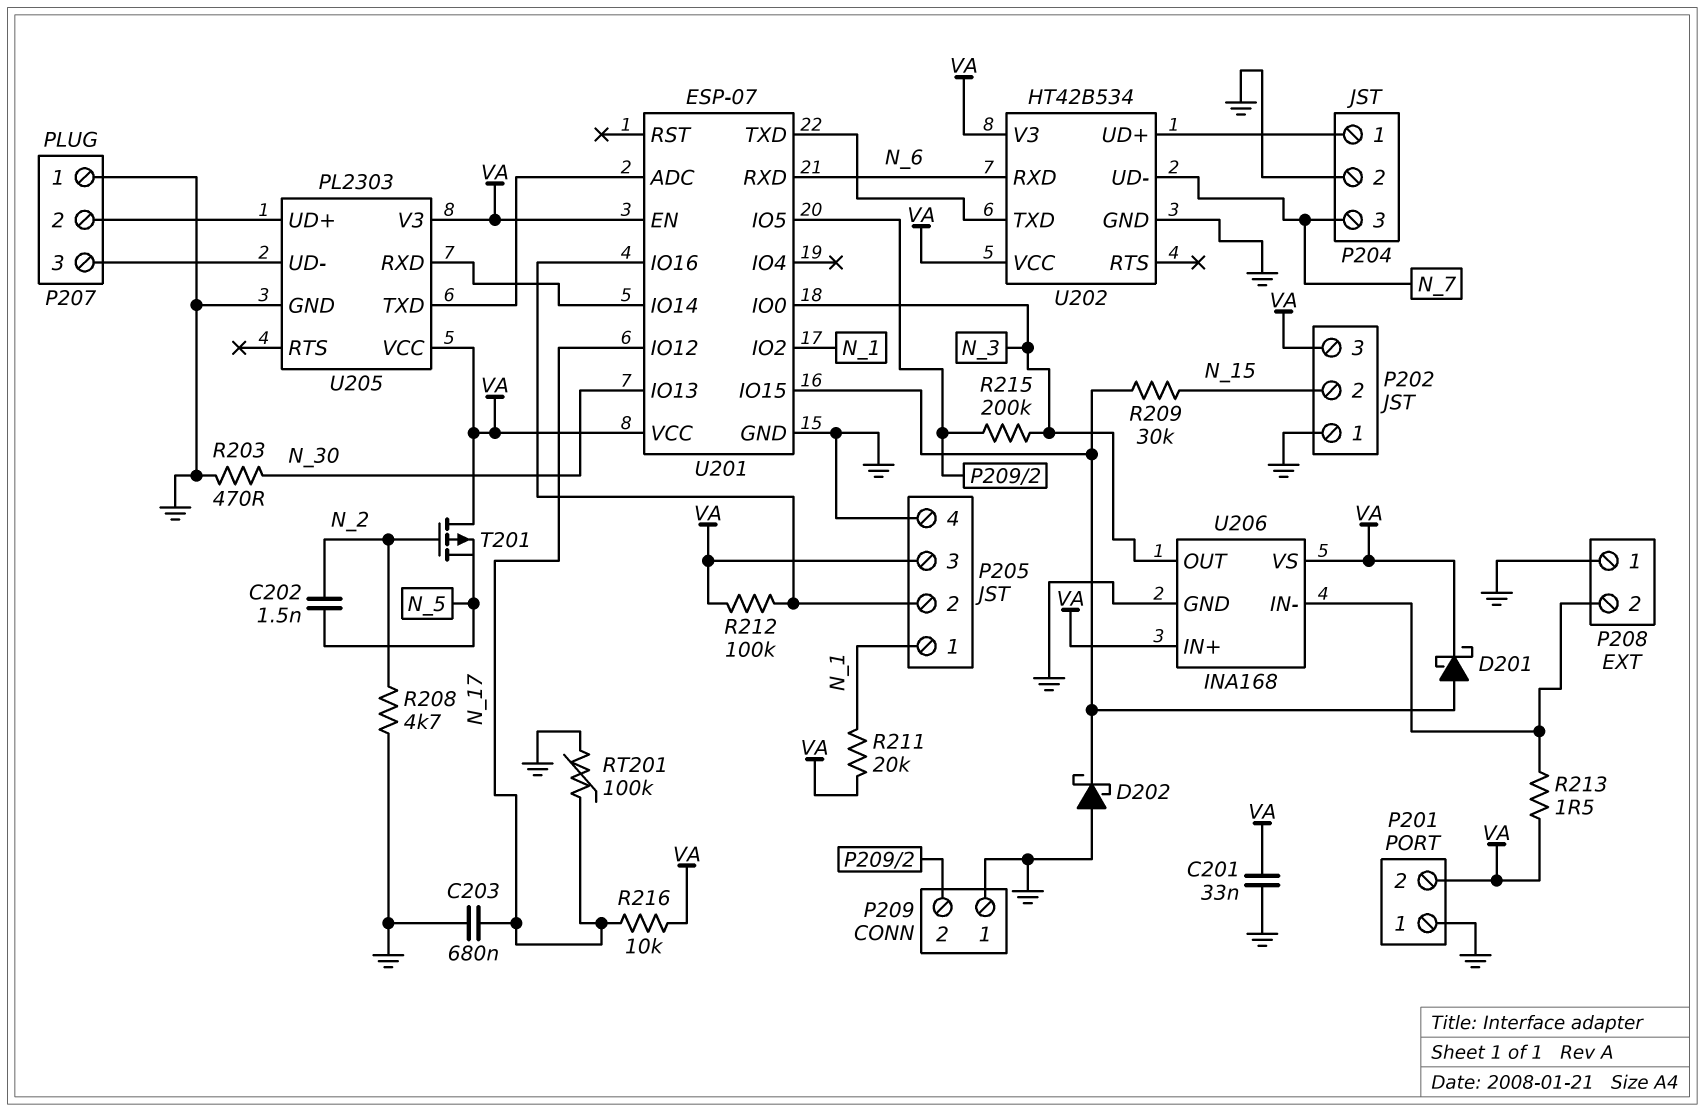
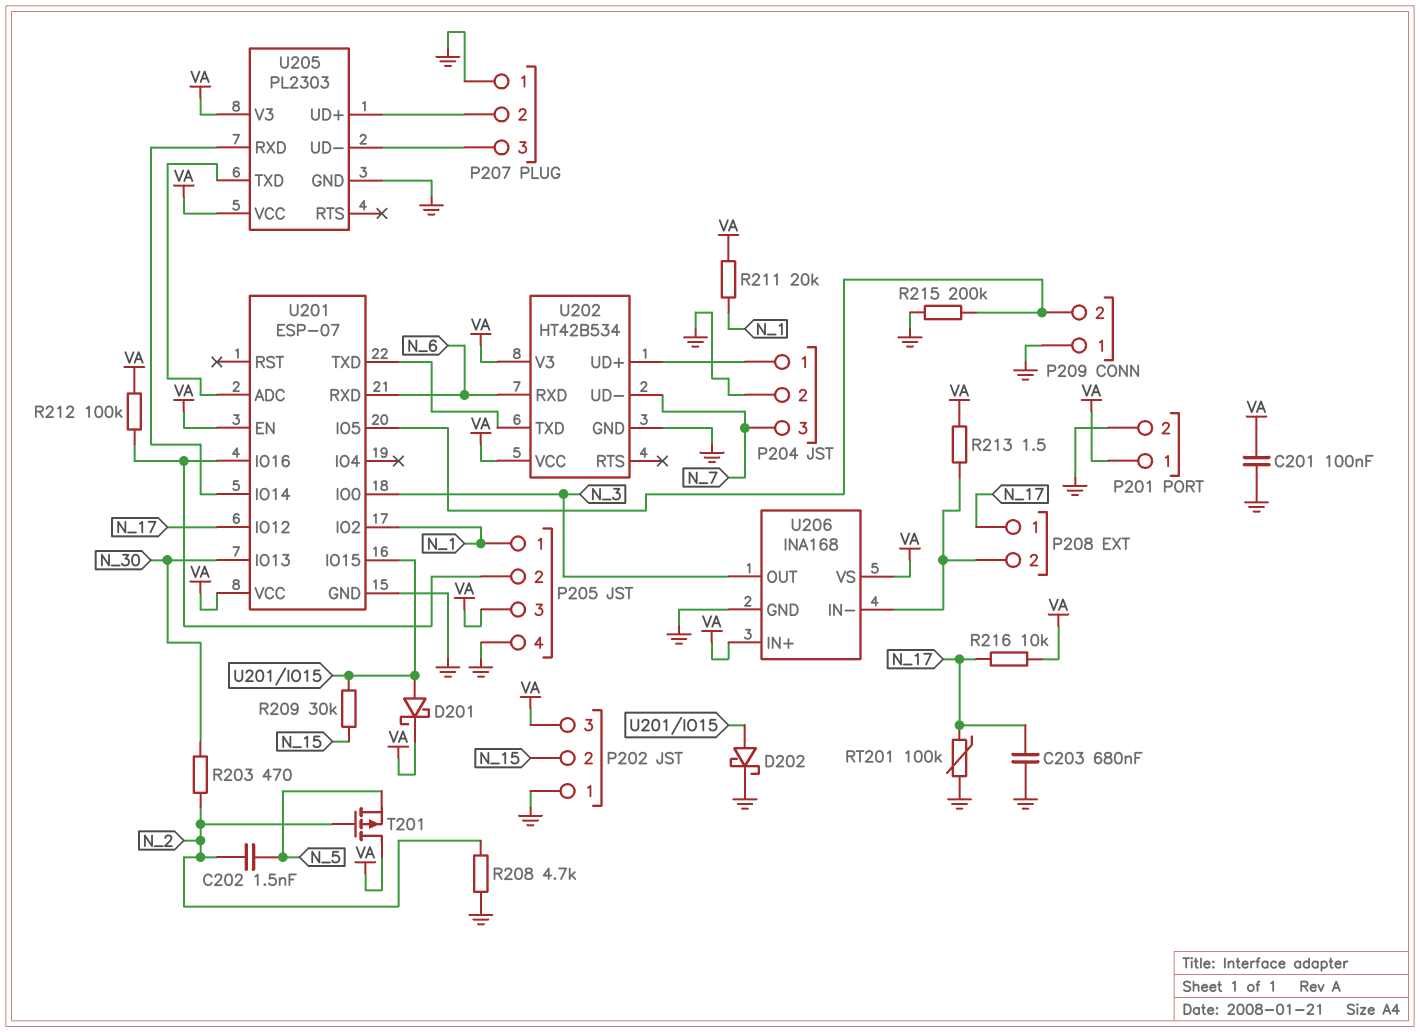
C201: 33nF (GND, VA) -> 100nF (GND, VA)
D202: schottky (A GND, K U201/IO15) -> schottky (A U201/IO15, K GND)
P201 pin 1: GND -> VA
P201 pin 2: VA -> GND
P208 pin 1: GND -> N_17
R203: 470 (GND, N_30) -> 470 (N_2, N_30)
R215: 200k (N_3, P209/2) -> 200k (GND, P209/2)

